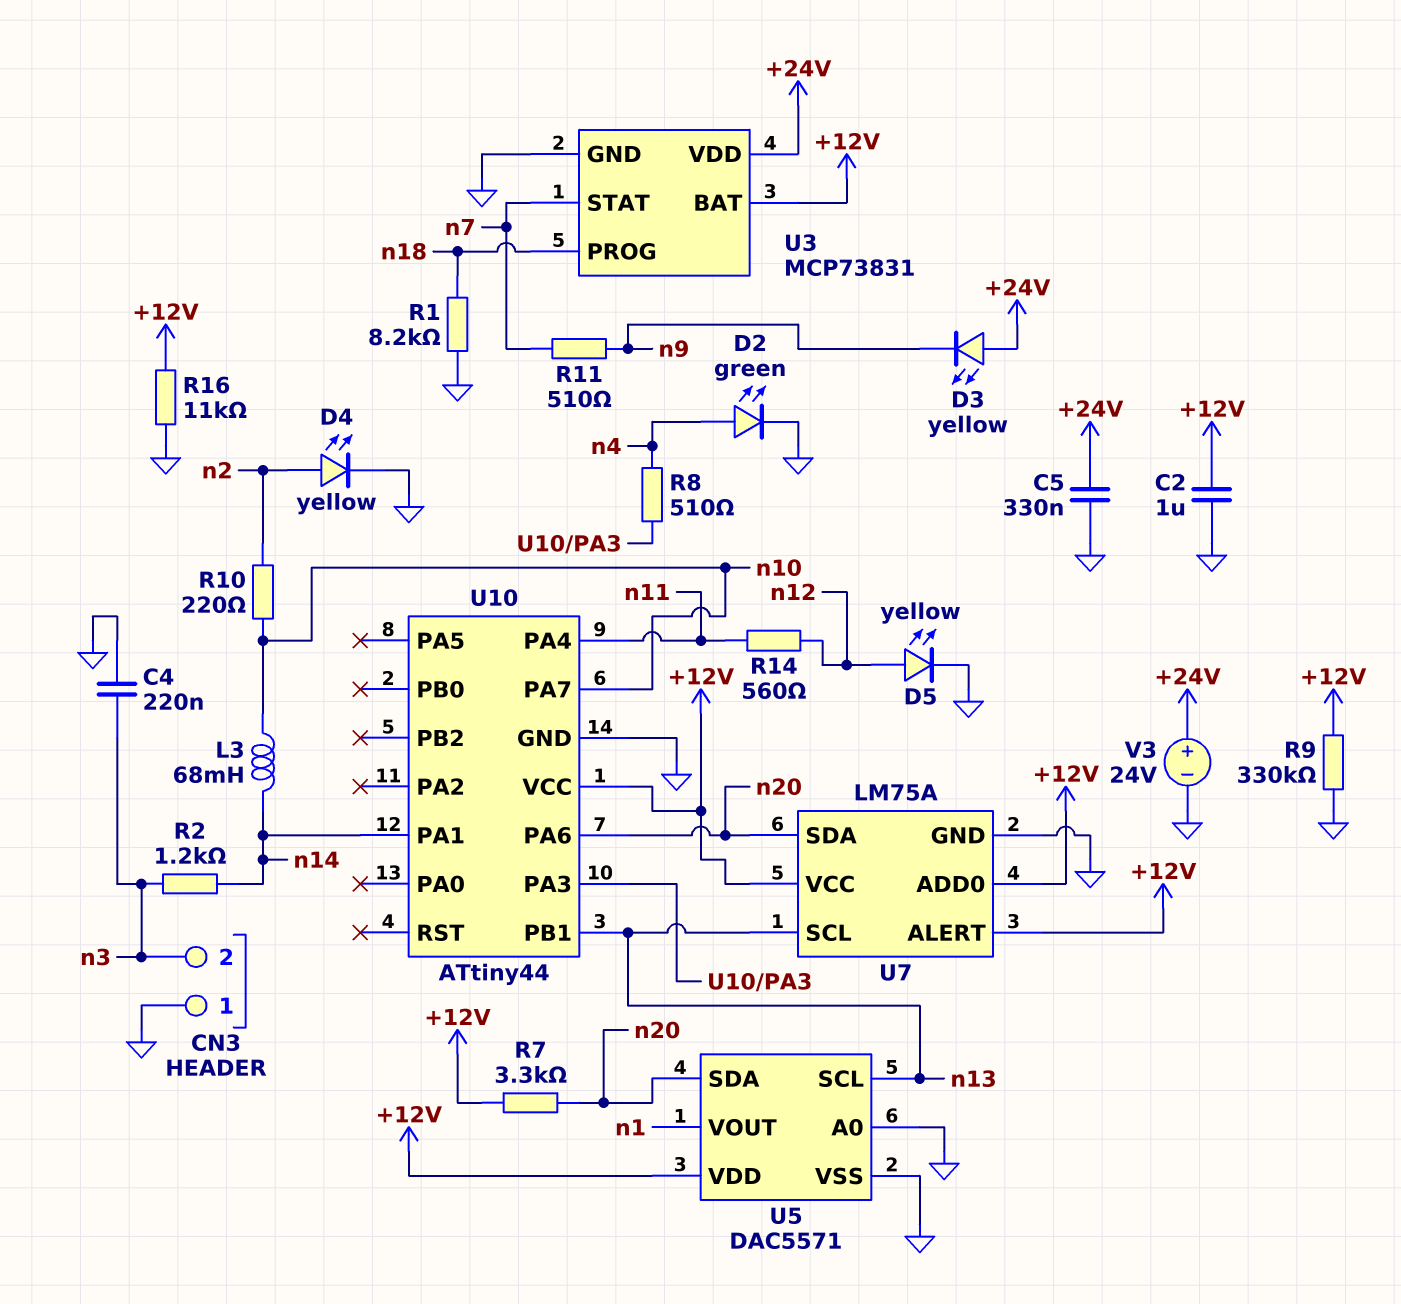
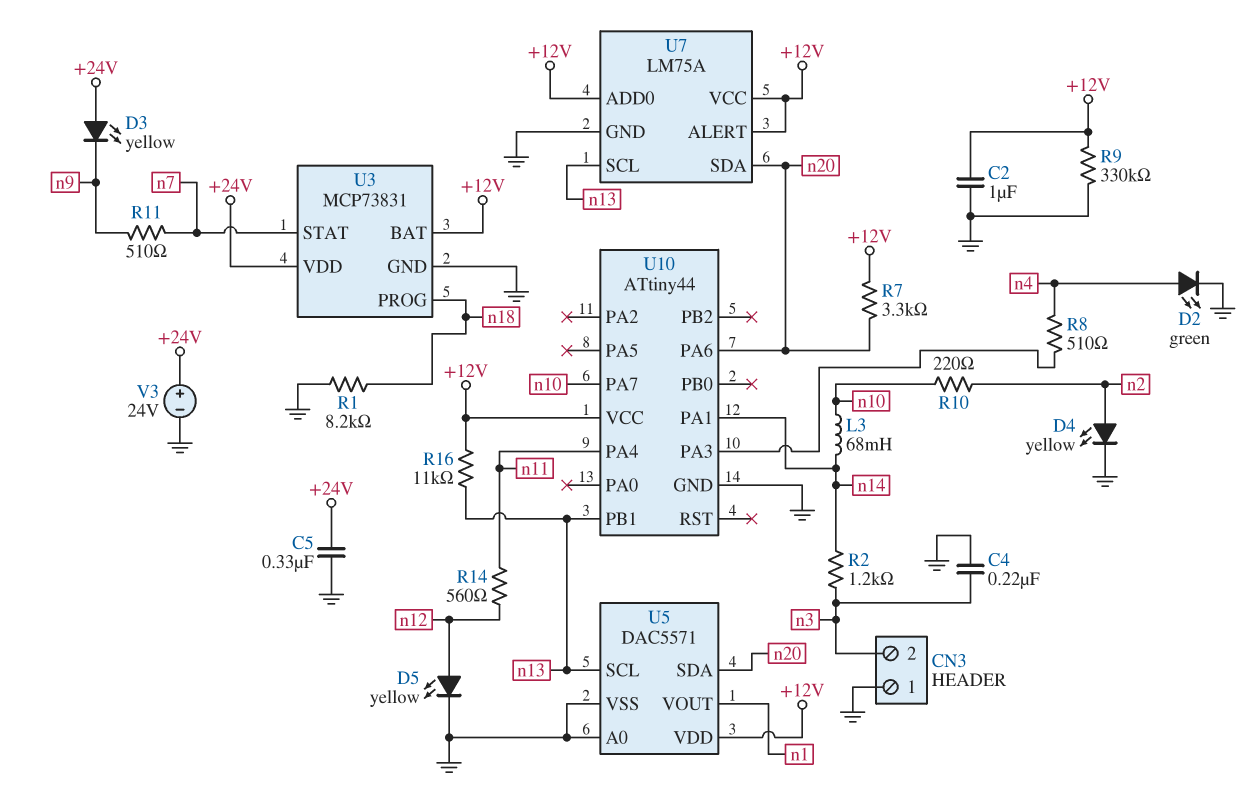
R16: 11k (+12V, GND) -> 11k (+12V, n13)

